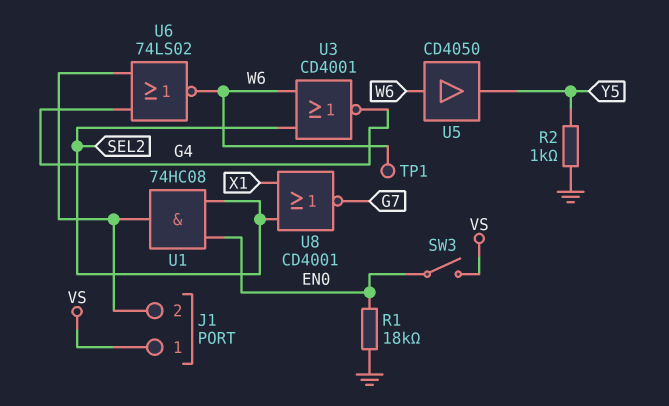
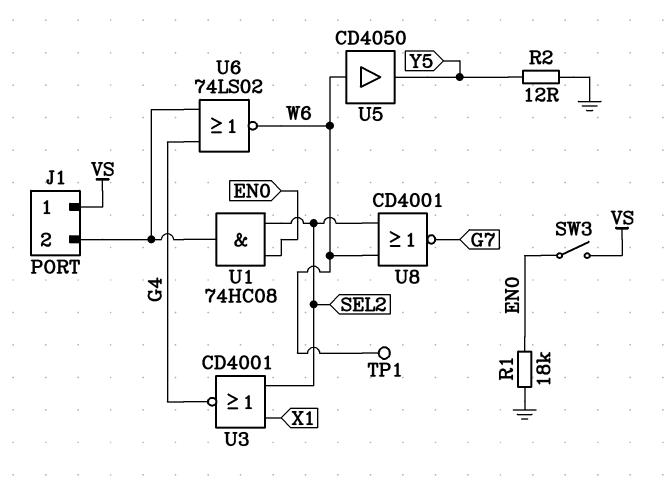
R2: 1k (GND, Y5) -> 12 (GND, Y5)
U3: NOR CD4001 (in SEL2, in W6, out G4) -> NOR CD4001 (in SEL2, in X1, out G4)
U8: NOR CD4001 (in SEL2, in X1, out G7) -> NOR CD4001 (in SEL2, in W6, out G7)

